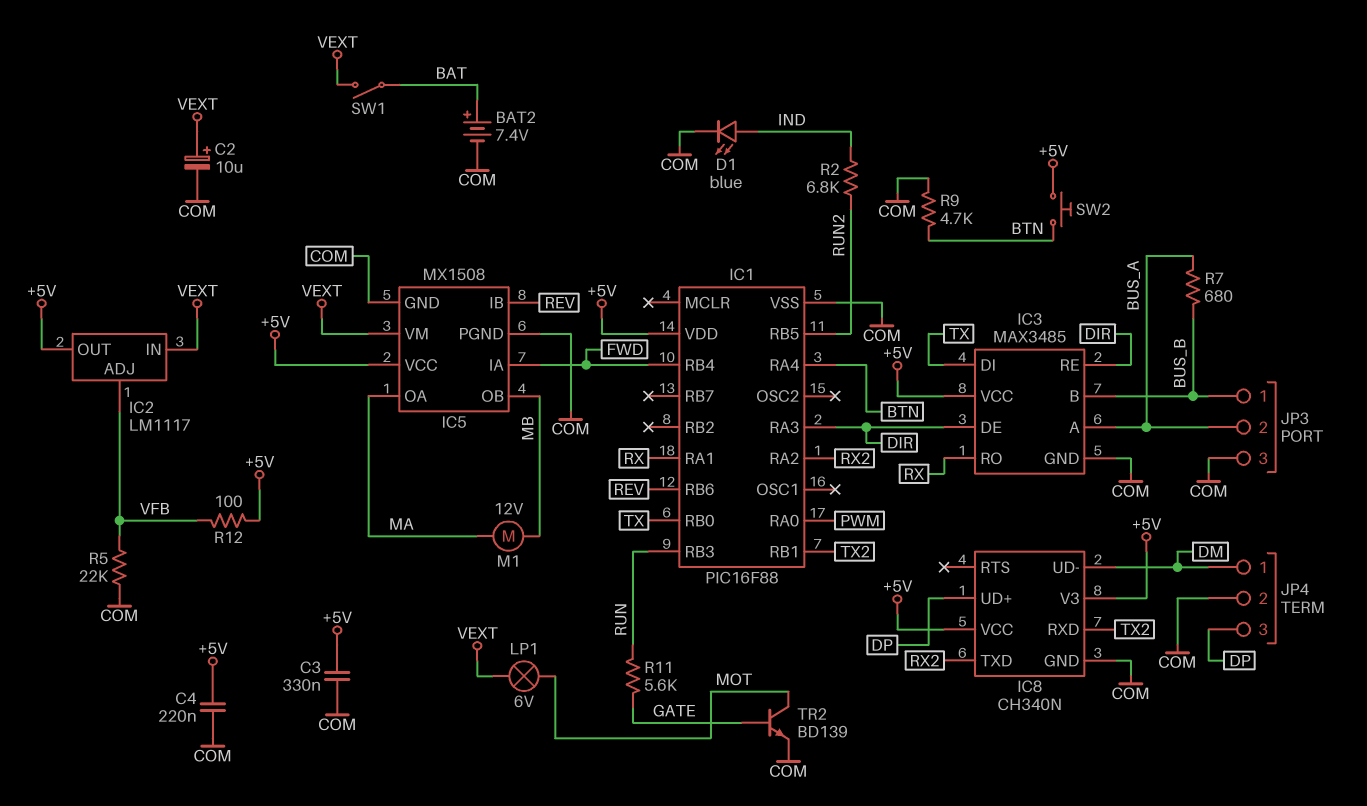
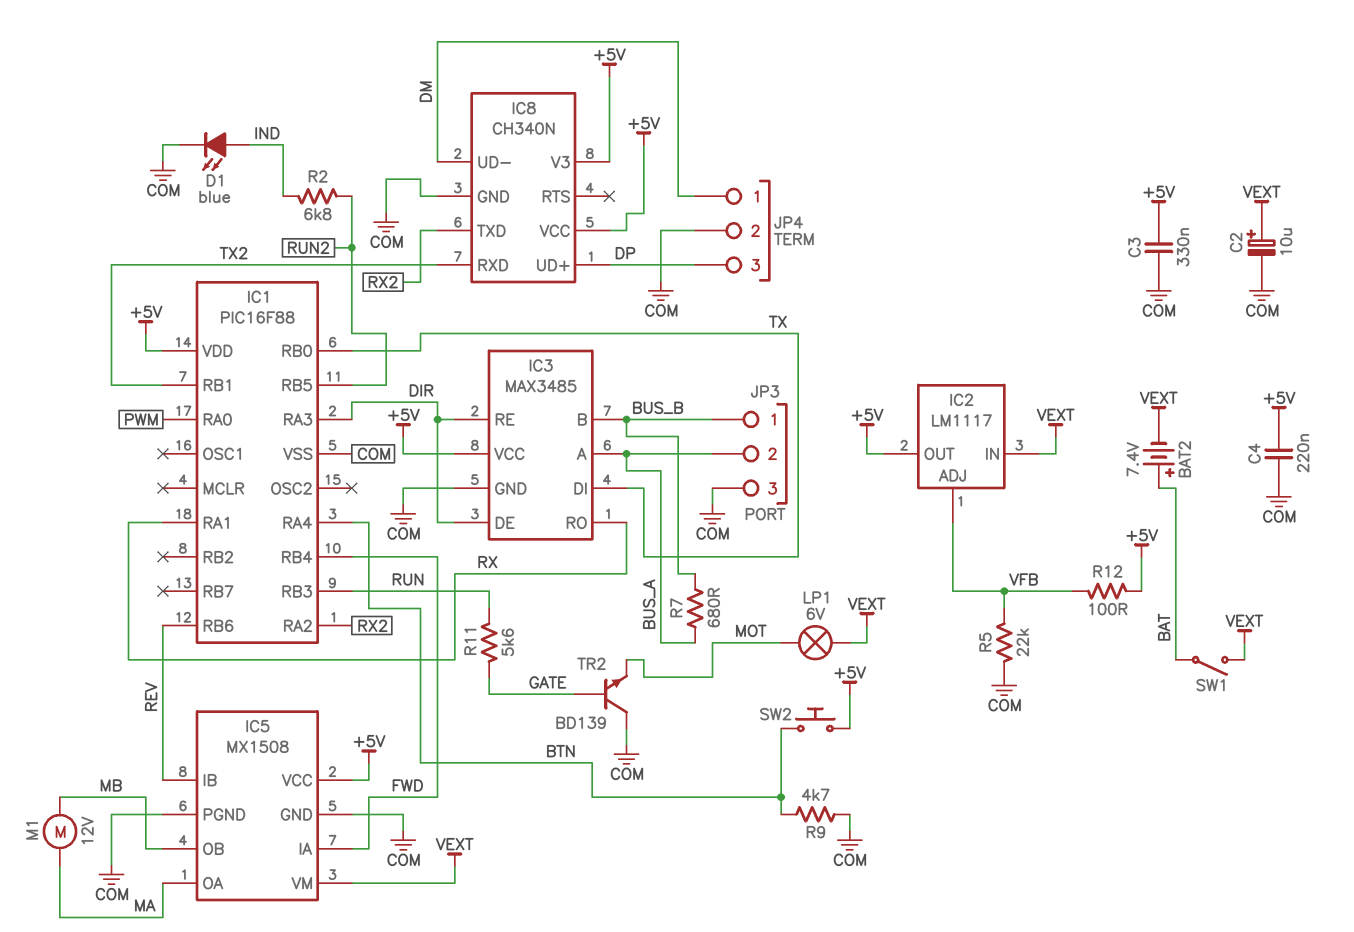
BAT2: 7.4V (plus BAT, minus COM) -> 7.4V (plus BAT, minus VEXT)
TR2: NPN BD139 (B GATE, C MOT, E COM) -> NPN BD139 (B GATE, C COM, E MOT)

